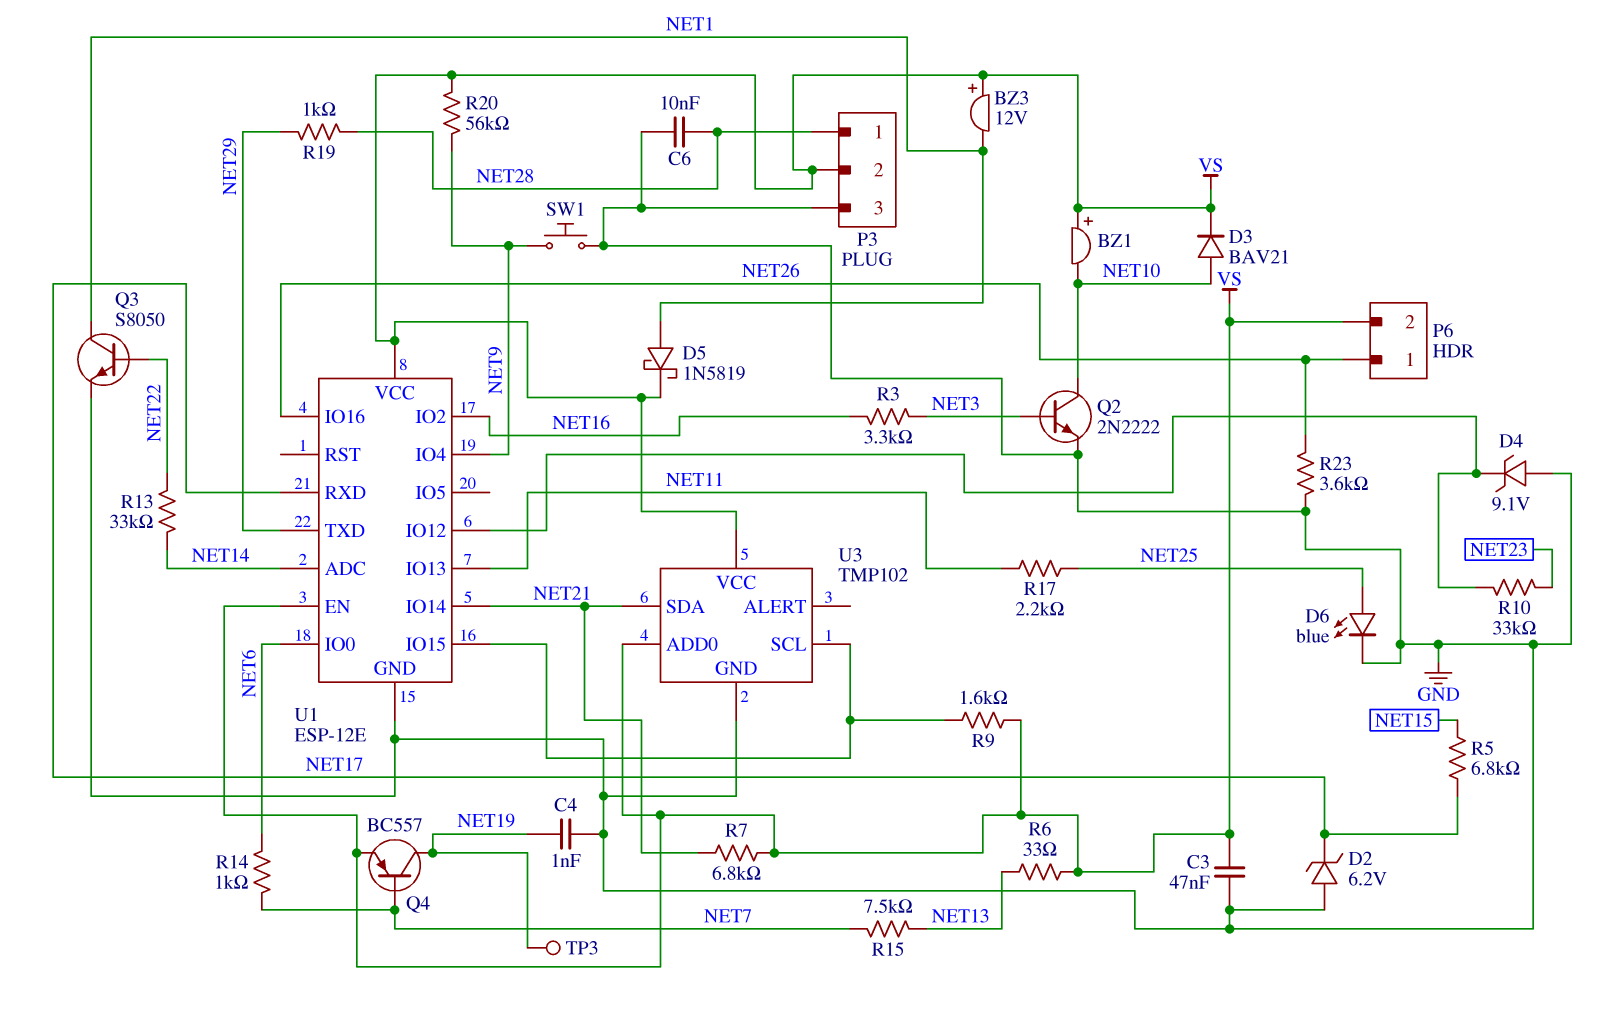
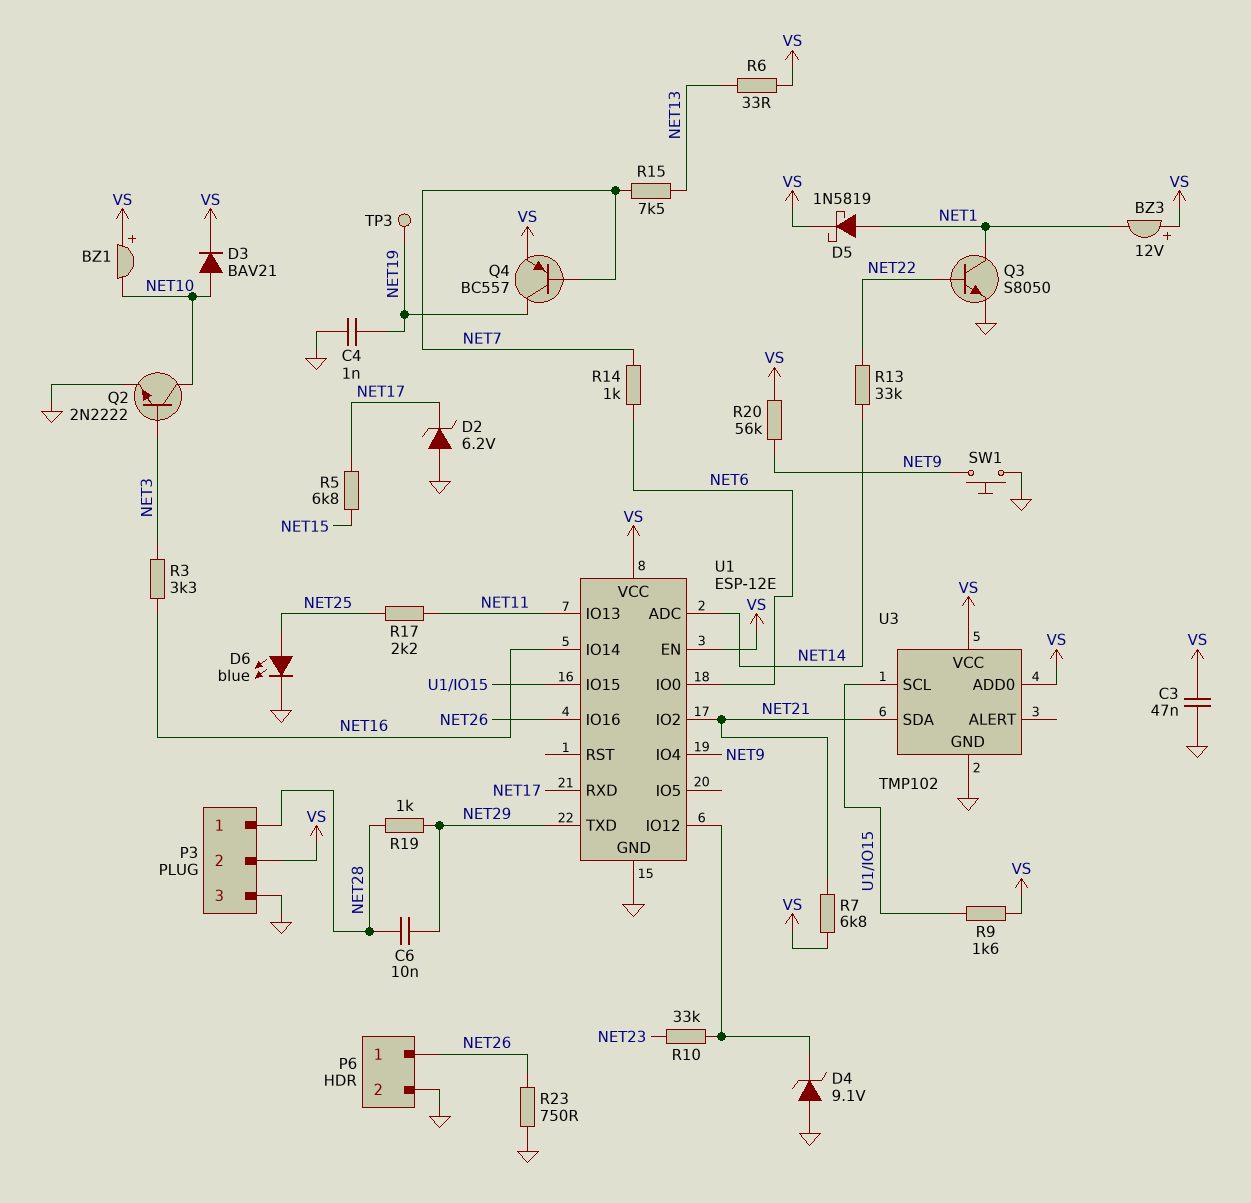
C6: 10nF (GND, NET28) -> 10nF (NET28, NET29)
P6 pin 2: VS -> GND
R23: 3.6k (GND, NET26) -> 750 (GND, NET26)
U1 pin IO2: NET16 -> NET21
U1 pin IO14: NET21 -> NET16

